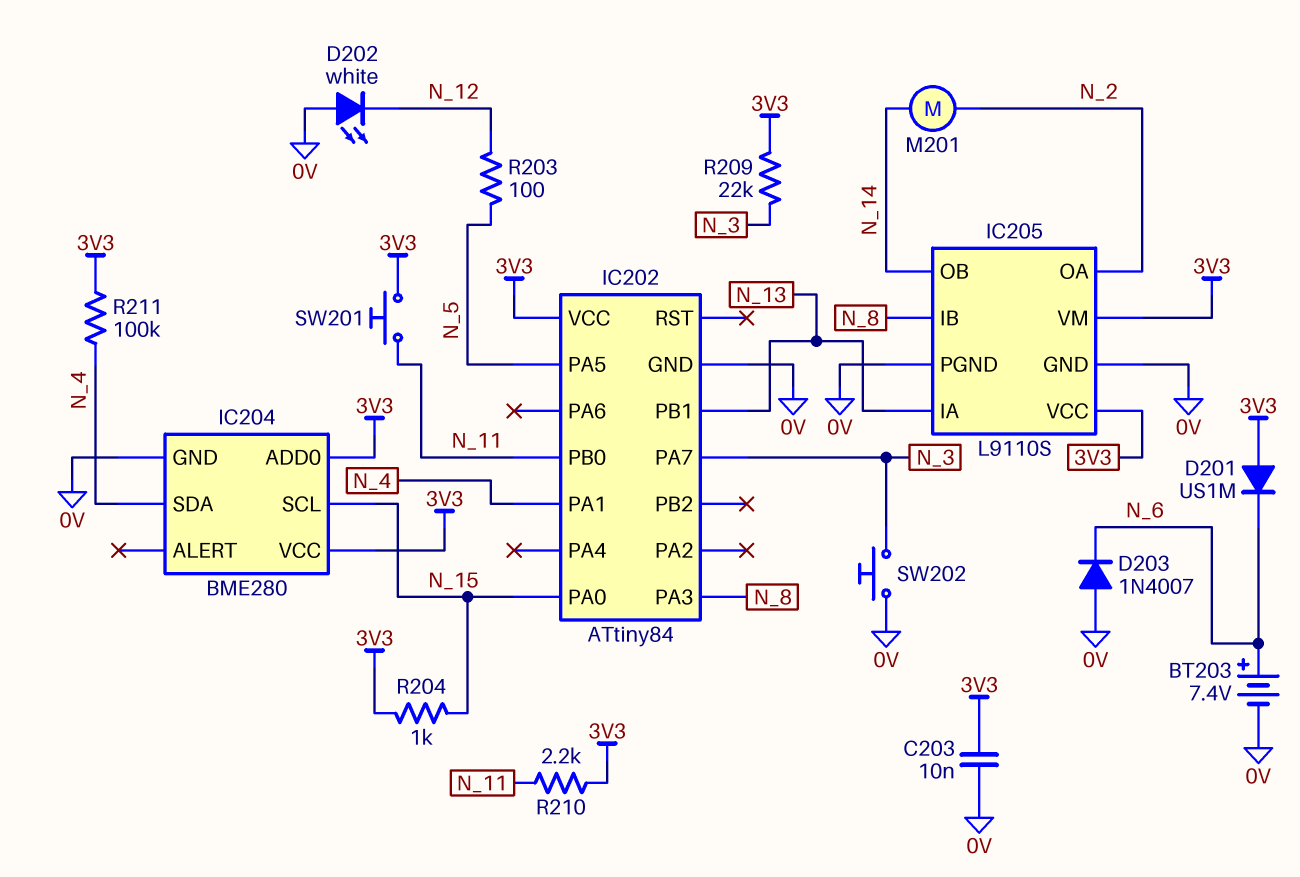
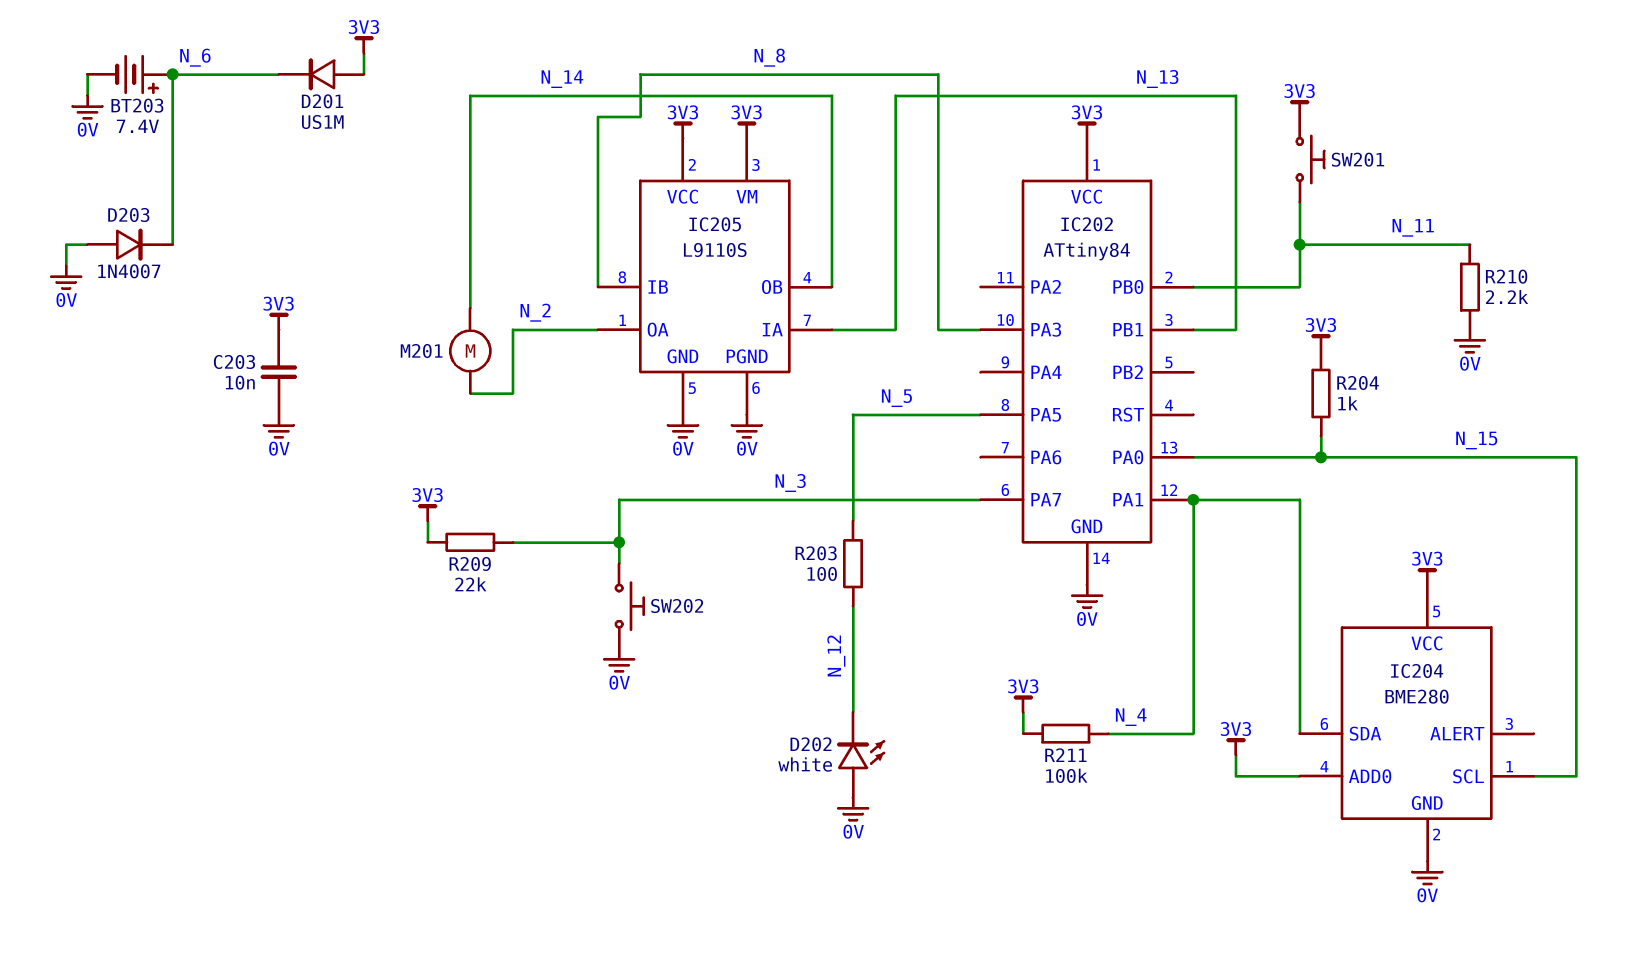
R210: 2.2k (3V3, N_11) -> 2.2k (0V, N_11)

